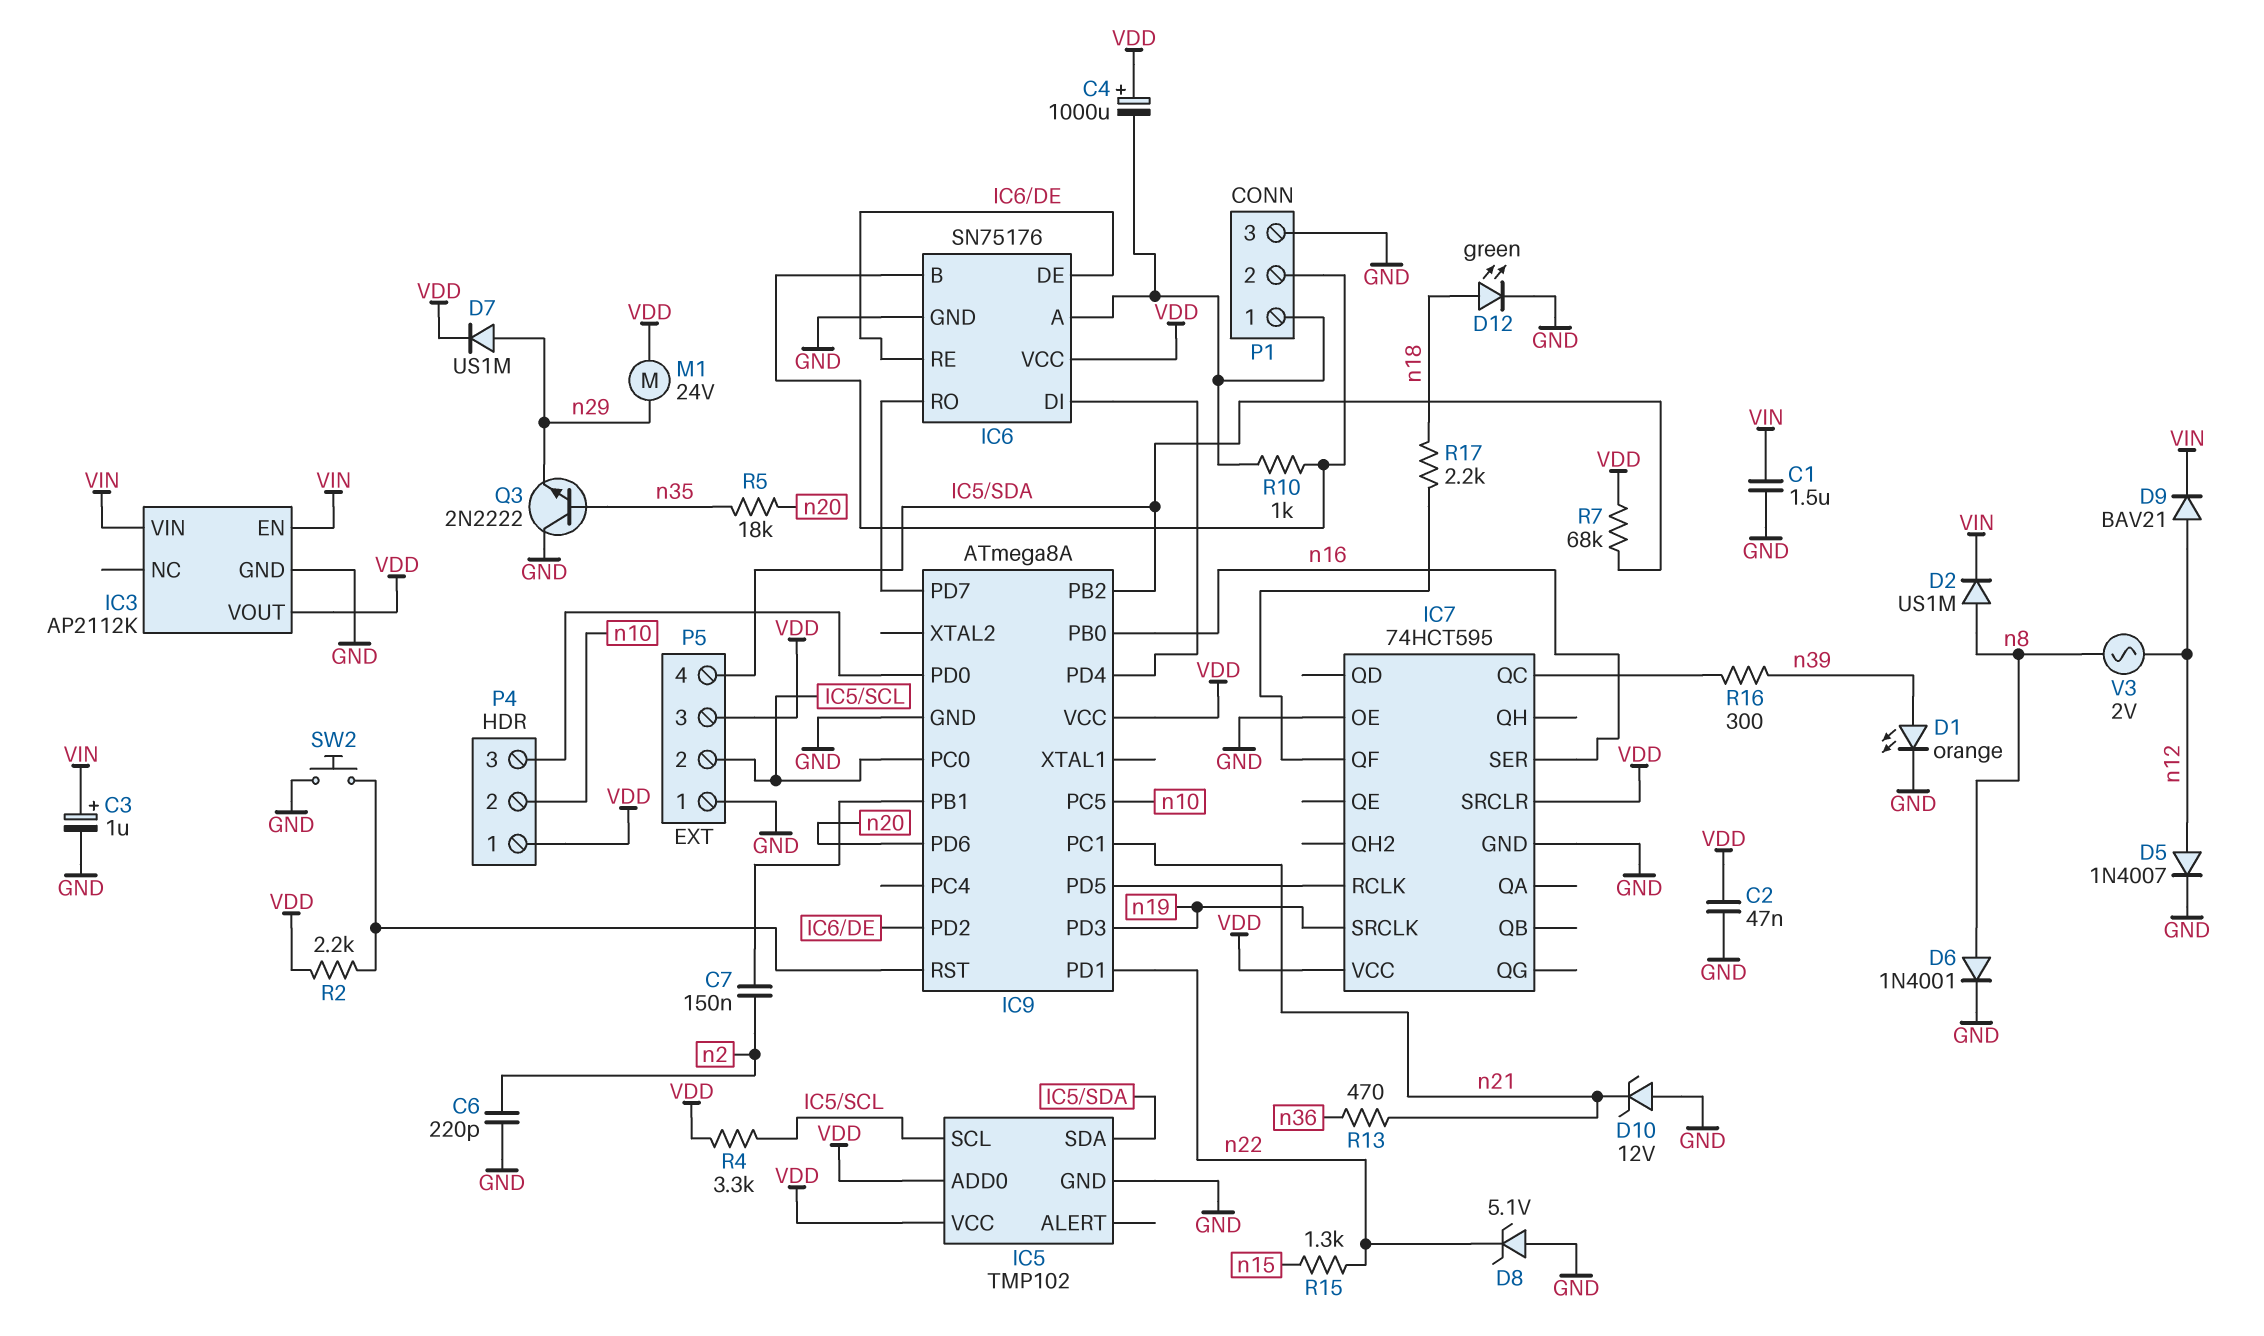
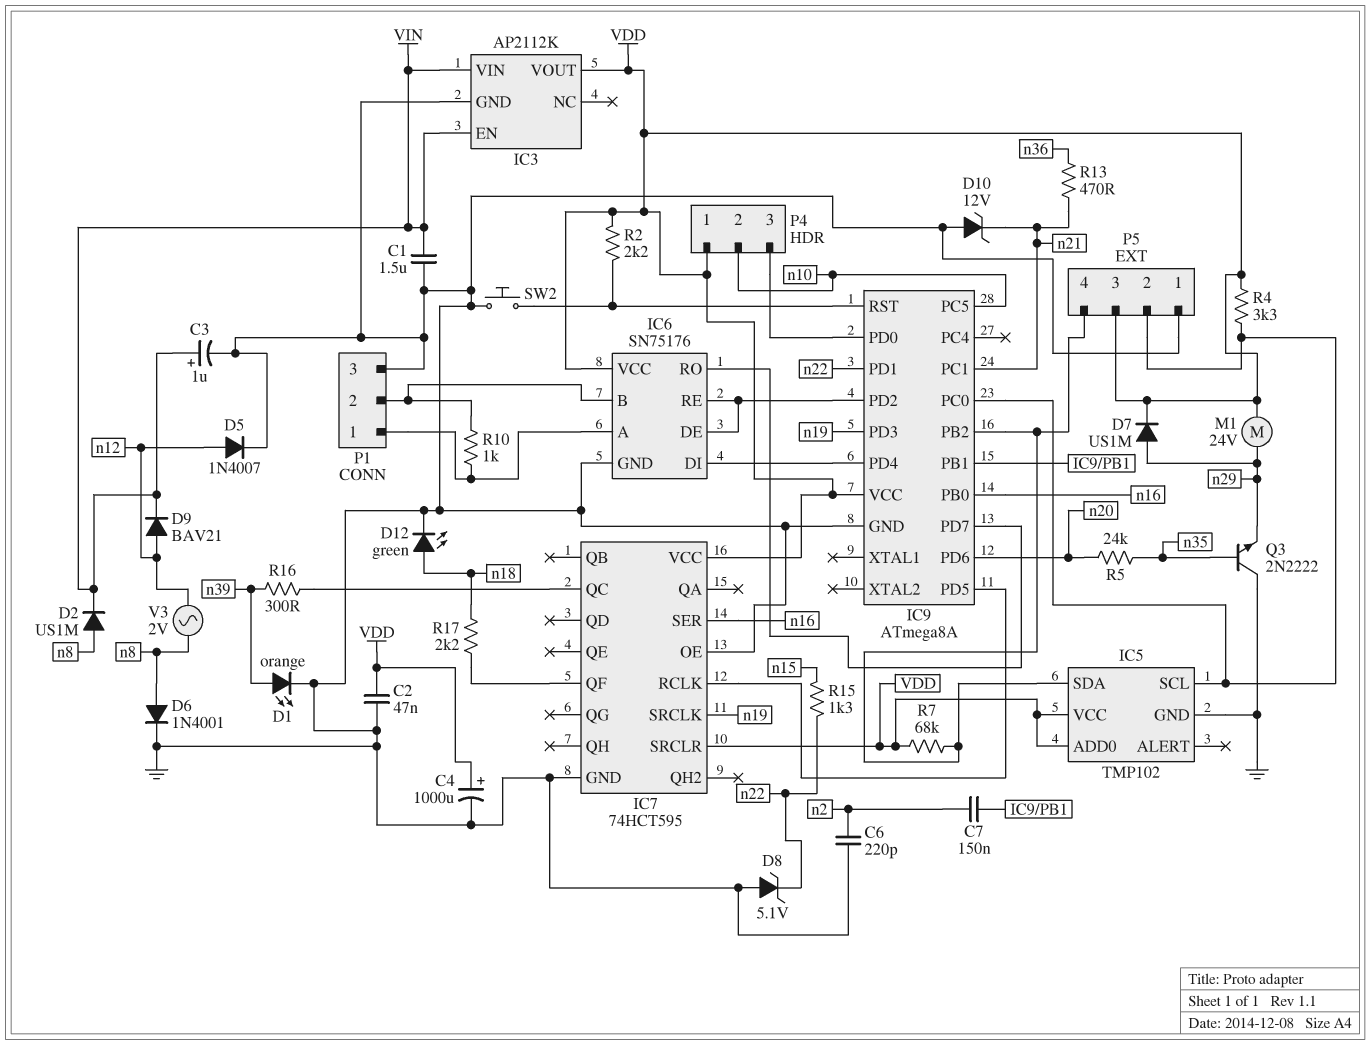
C4: 1000uF (plus VDD, minus IC6/A) -> 1000uF (plus VDD, minus GND)
R5: 18k (n20, n35) -> 24k (n20, n35)

